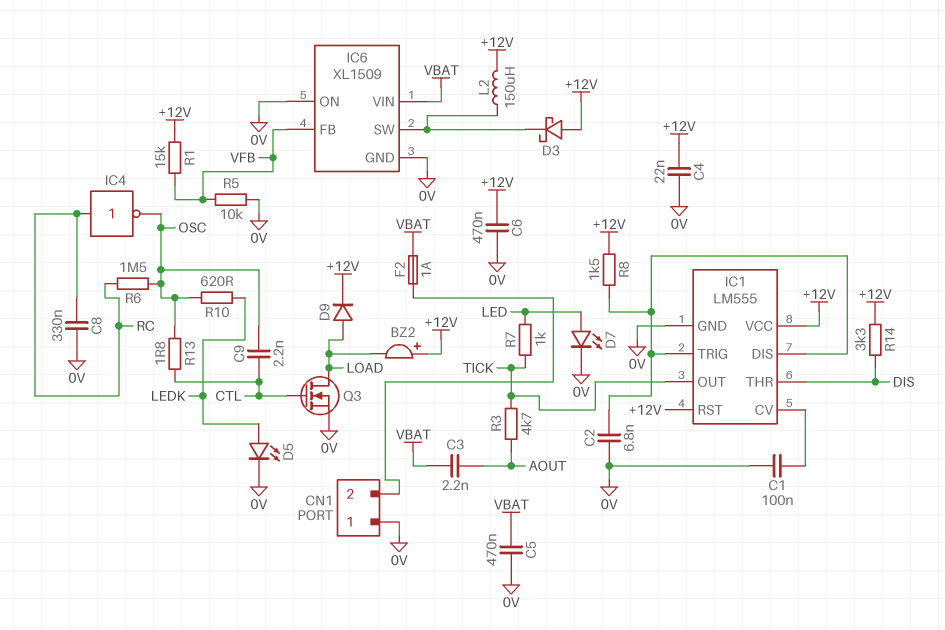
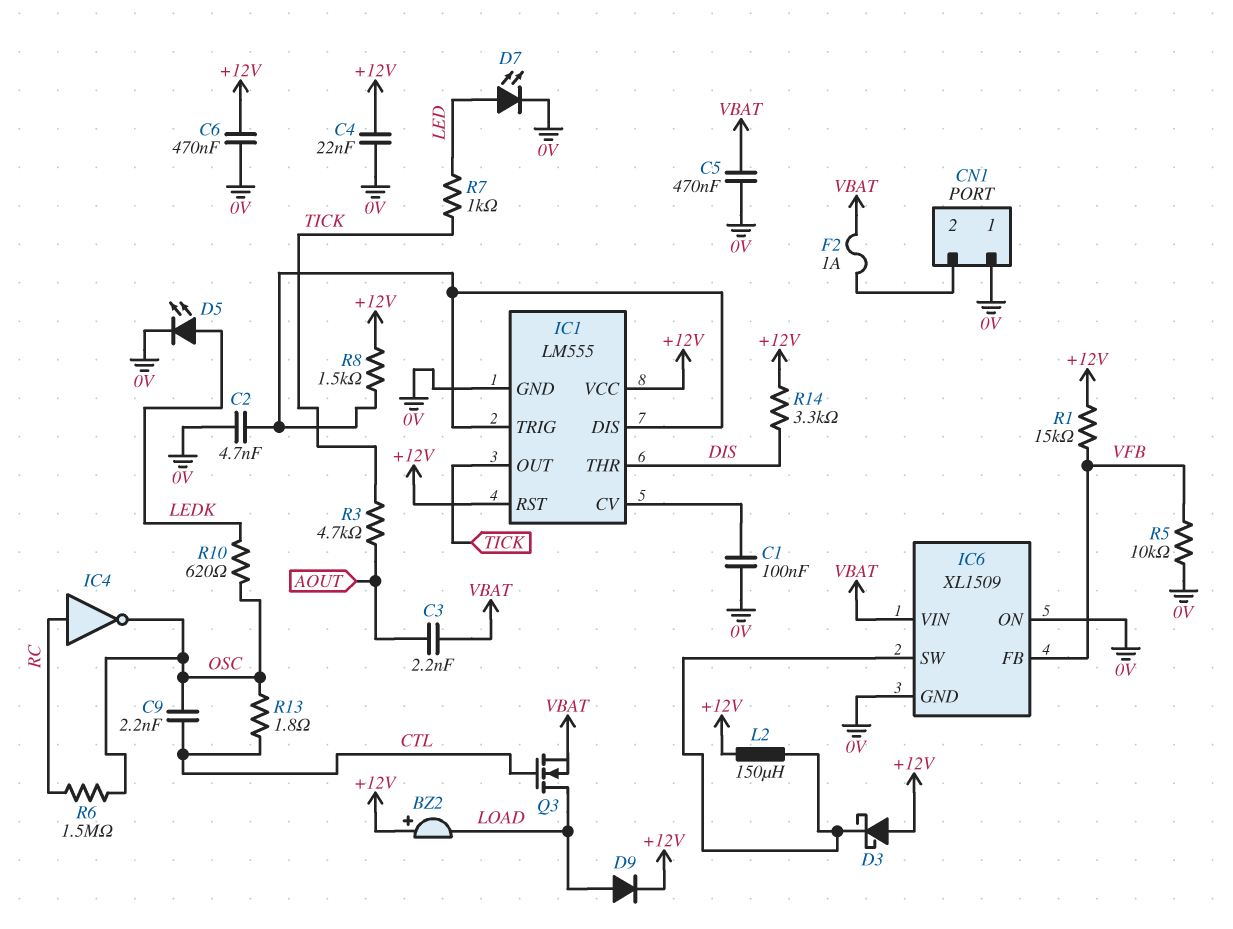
C2: 6.8nF (0V, IC1/DIS) -> 4.7nF (0V, IC1/DIS)
C8: 330nF (0V, RC) -> none
Q3: NMOS (G CTL, D LOAD, S 0V) -> NMOS (G CTL, D LOAD, S VBAT)

